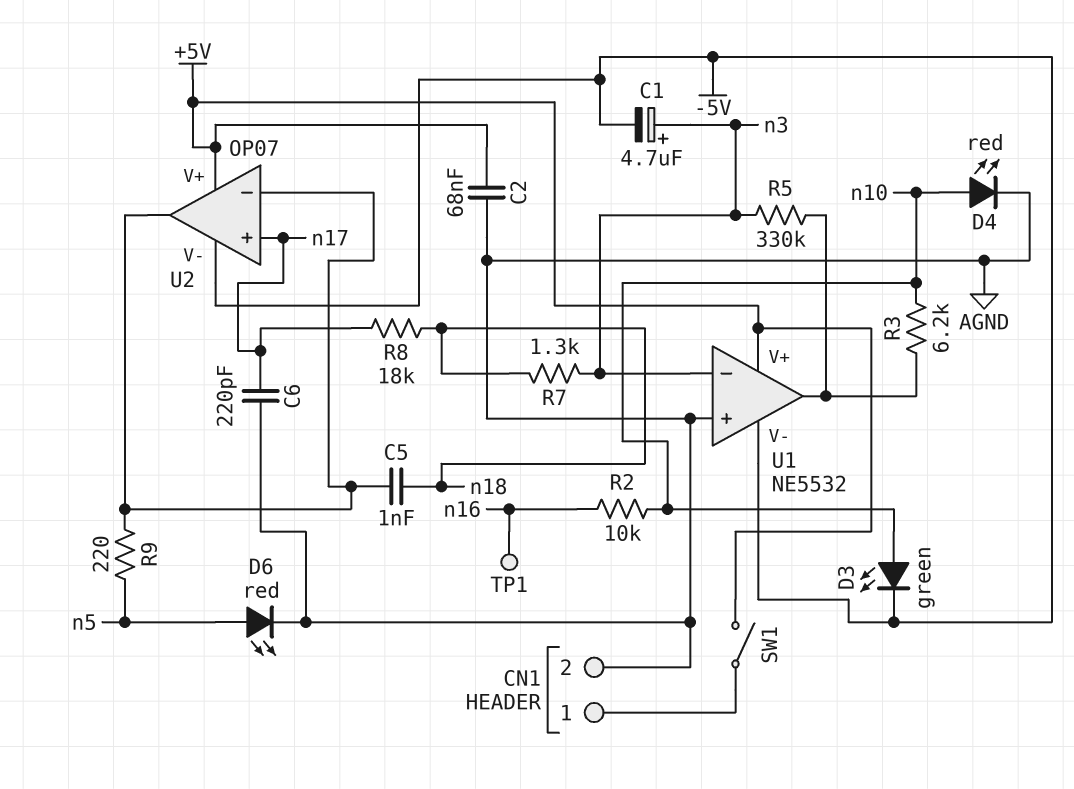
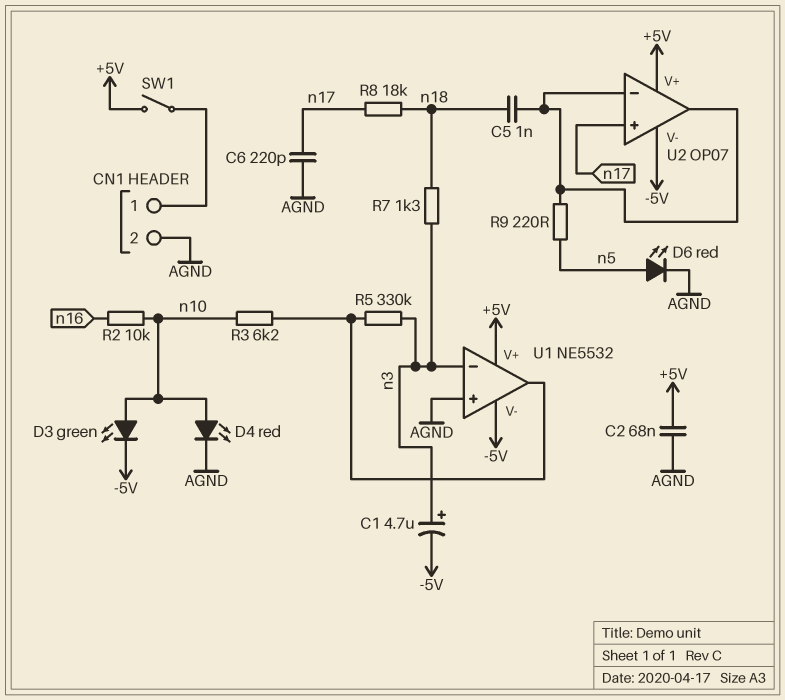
TP1: test point (n16) -> none

